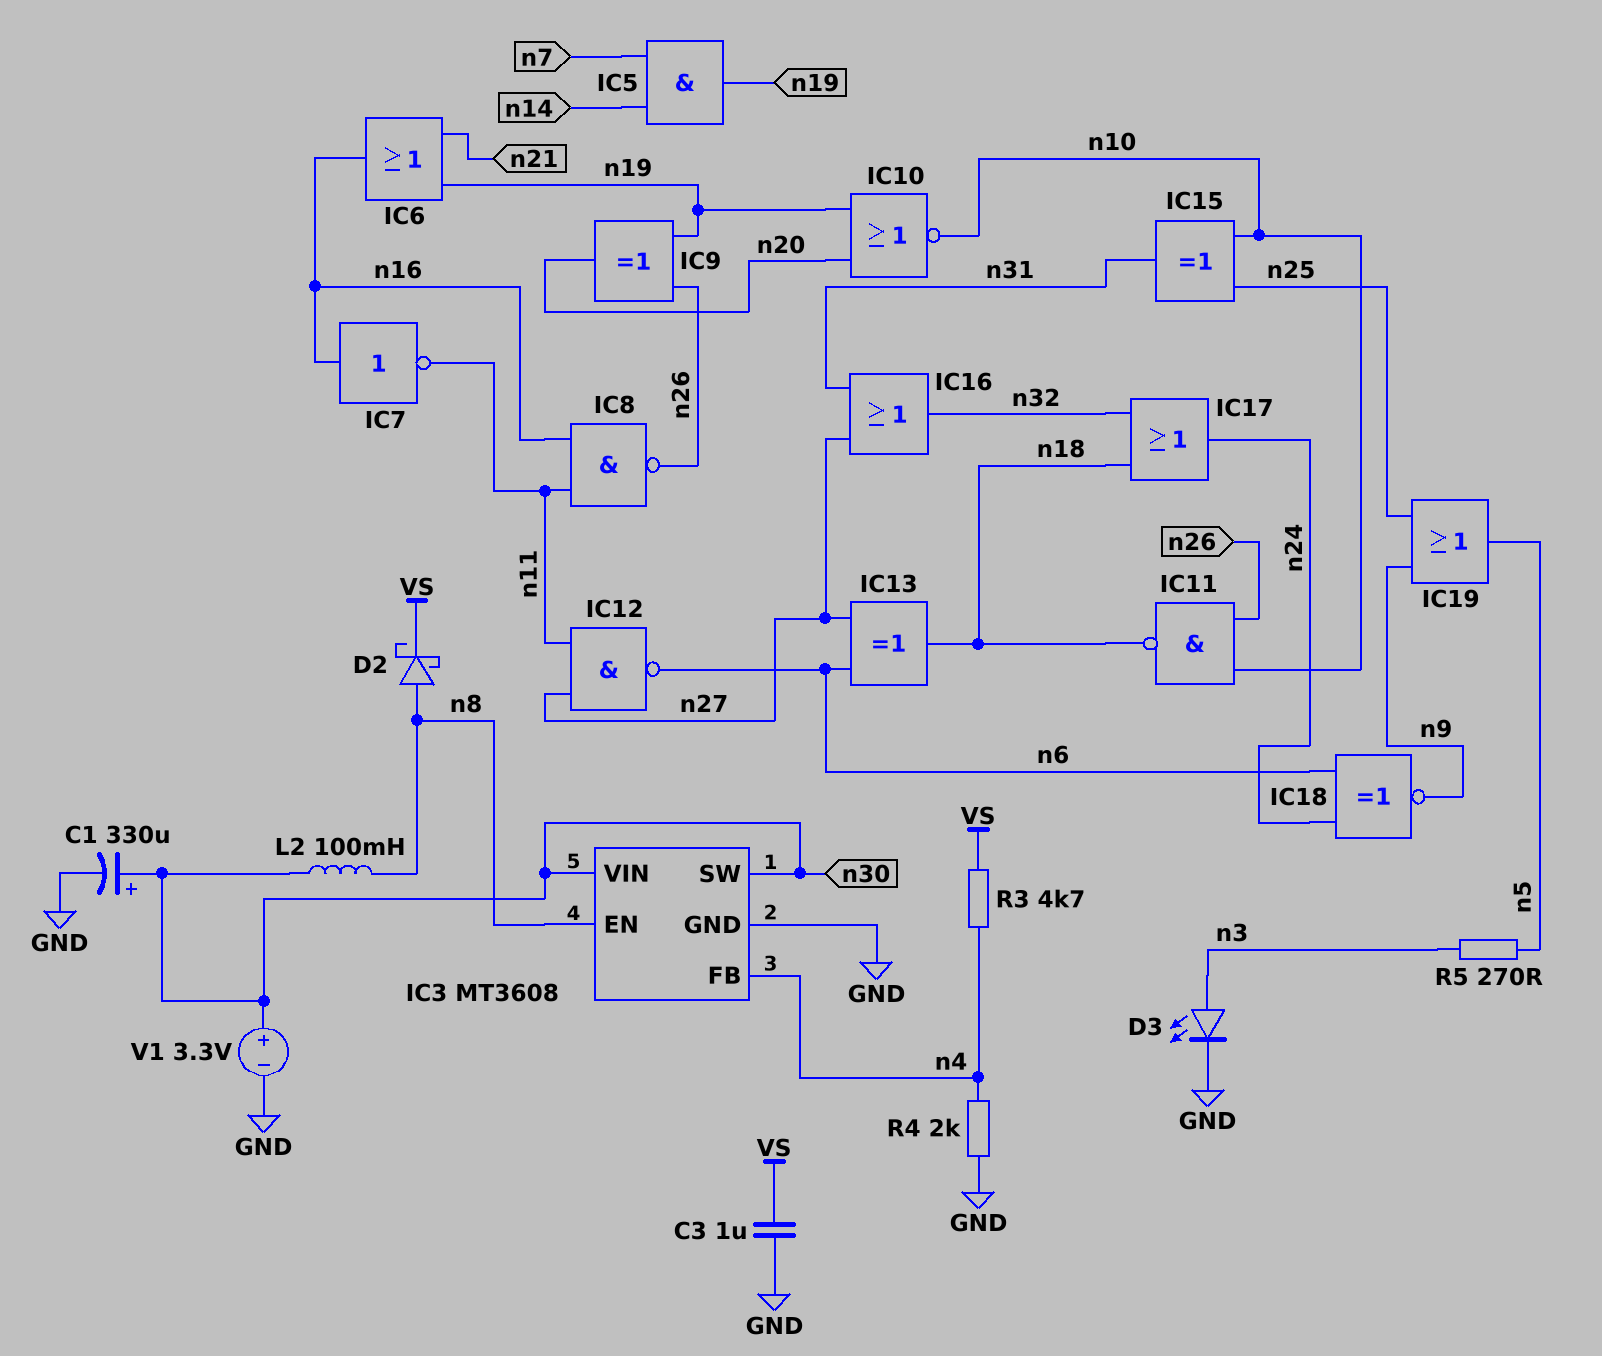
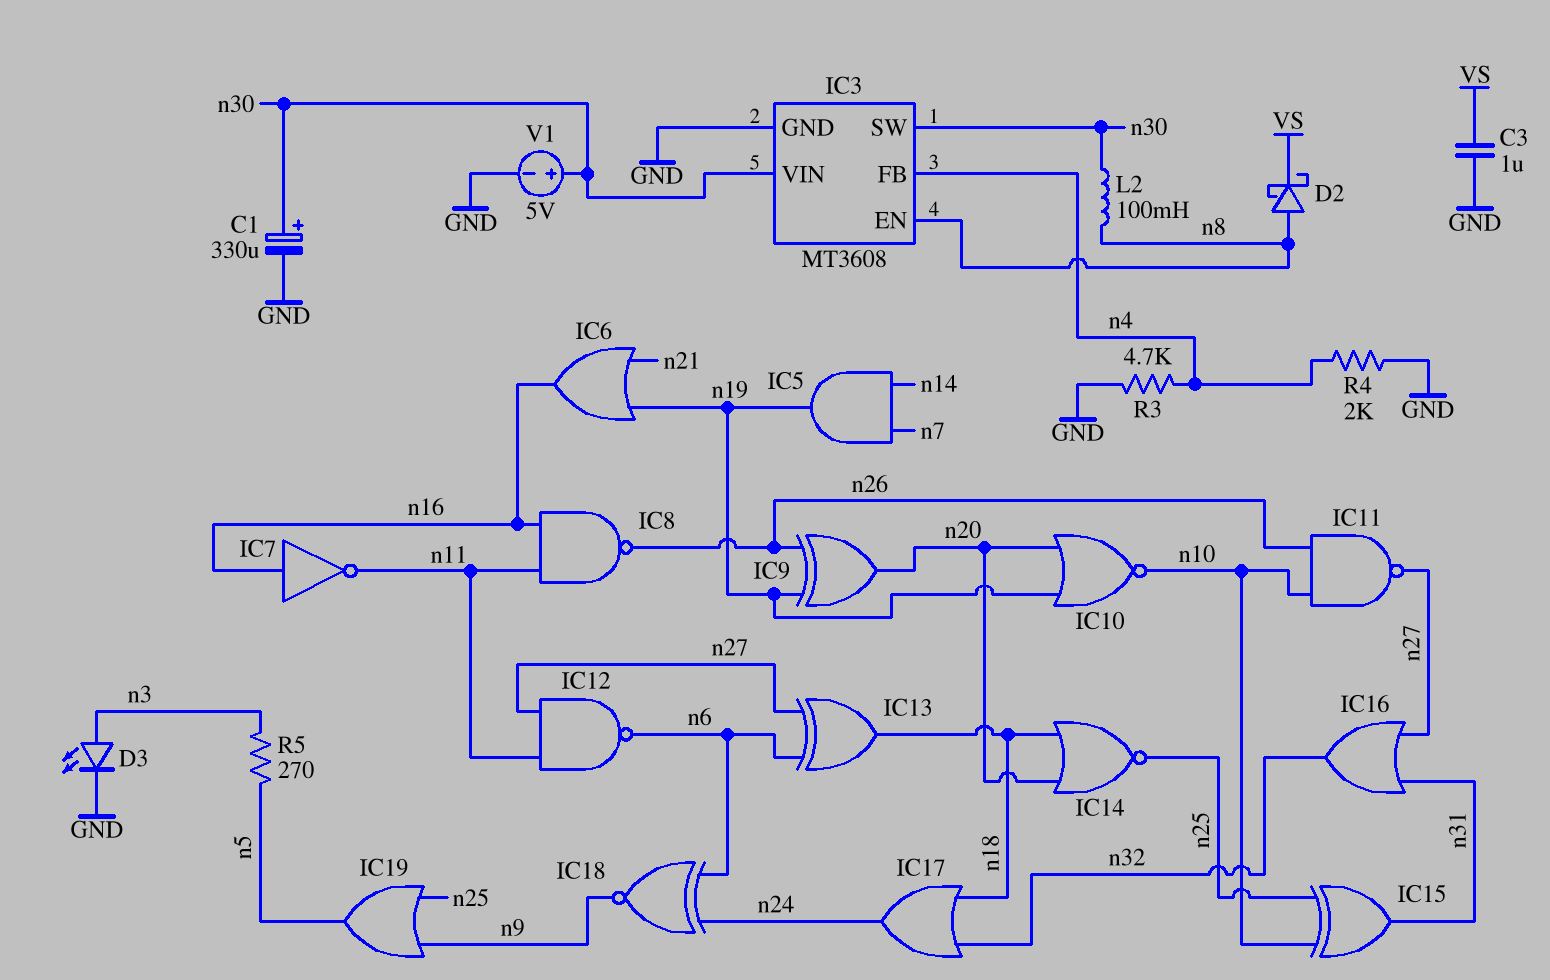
IC11: NAND (in n10, in n26, out n18) -> NAND (in n10, in n26, out n27)
IC14: none -> NOR (in n18, in n20, out n25)
R3: 4.7k (VS, n4) -> 4.7k (GND, n4)
V1: 3.3V (plus n30, minus GND) -> 5V (plus n30, minus GND)

